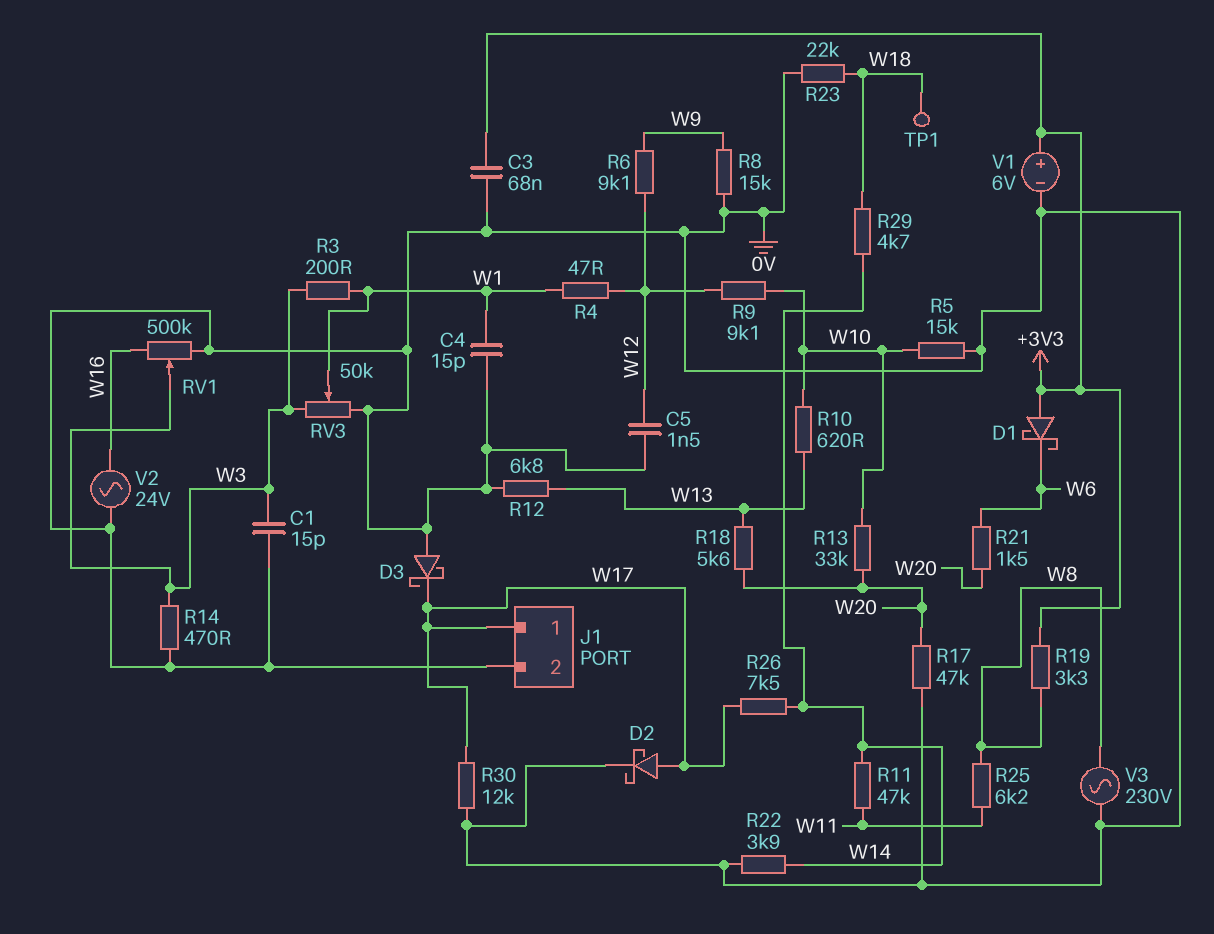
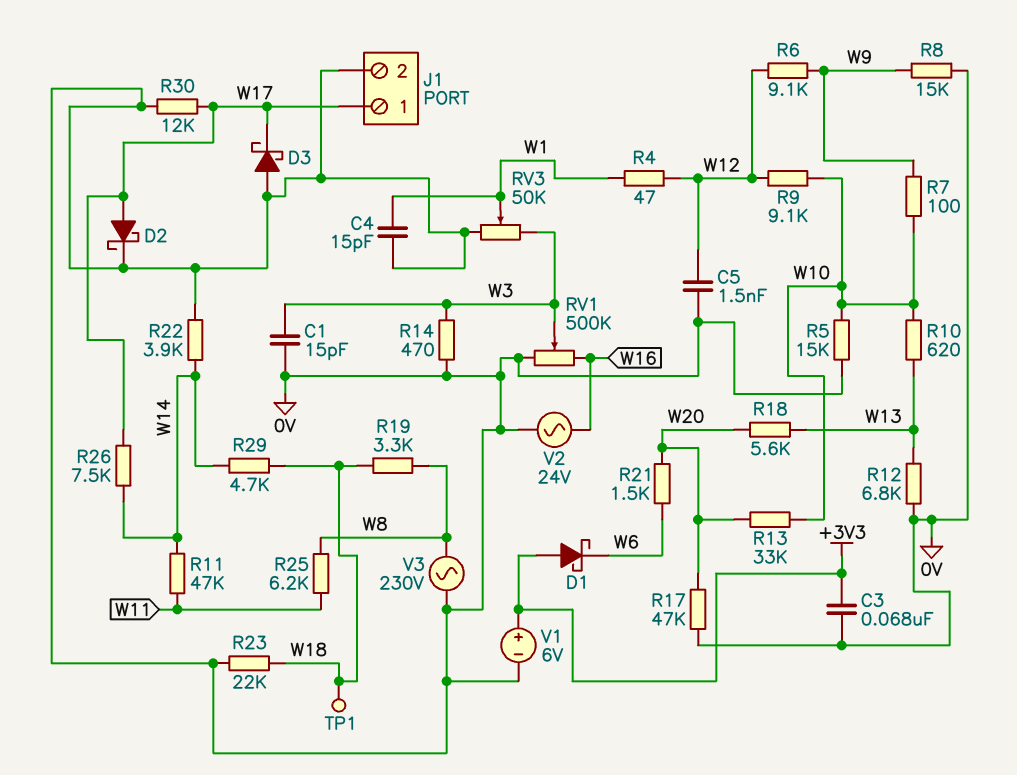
R3: 200 (W1, W3) -> none
R7: none -> 100 (W9, W10)
R19: 3.3k (+3V3, W8) -> 3.3k (W8, W18)

